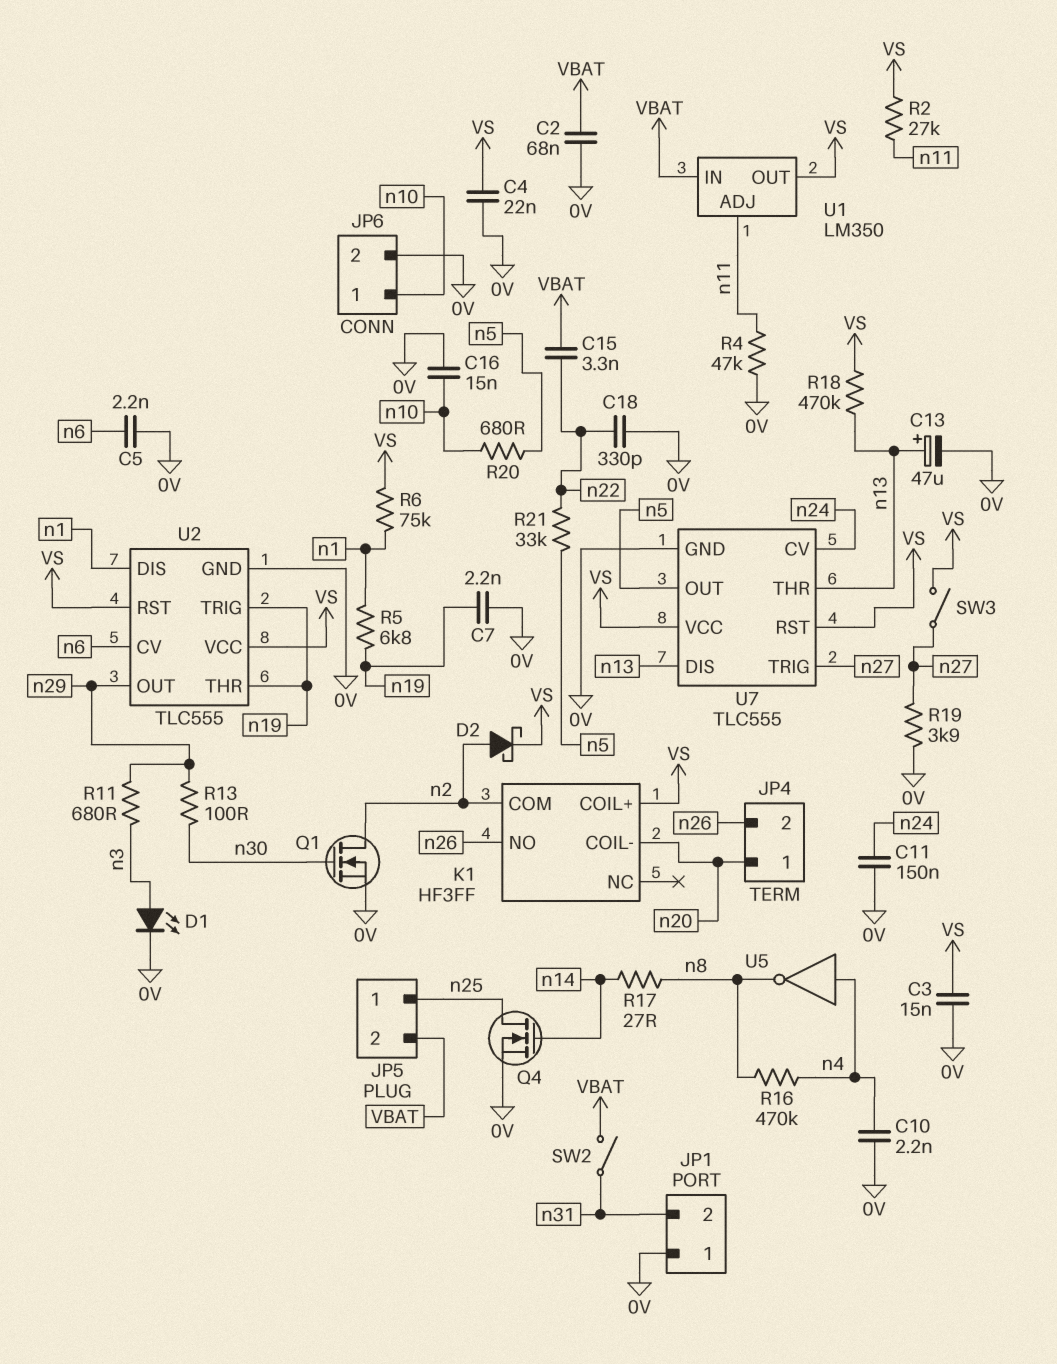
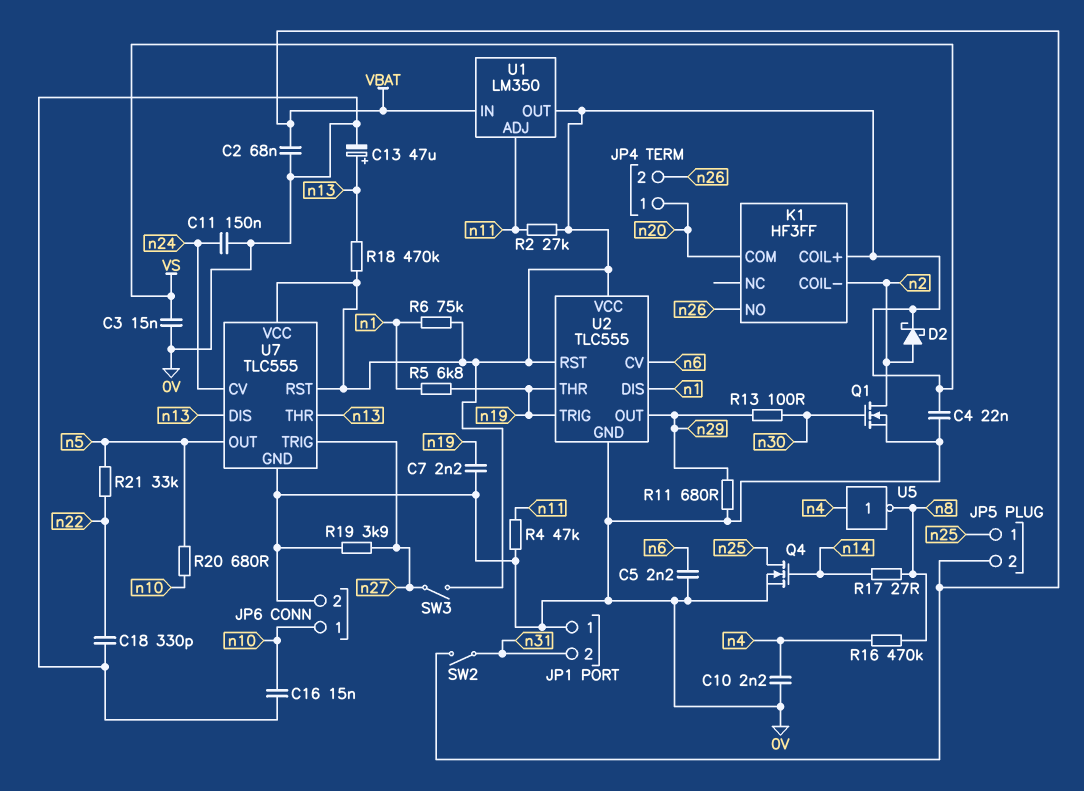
C15: 3.3nF (VBAT, n22) -> none
D1: LED (A n3, K 0V) -> none
K1 pin COIL-: n20 -> n2
K1 pin COM: n2 -> n20
R11: 680 (n3, n29) -> 680 (0V, n29)

